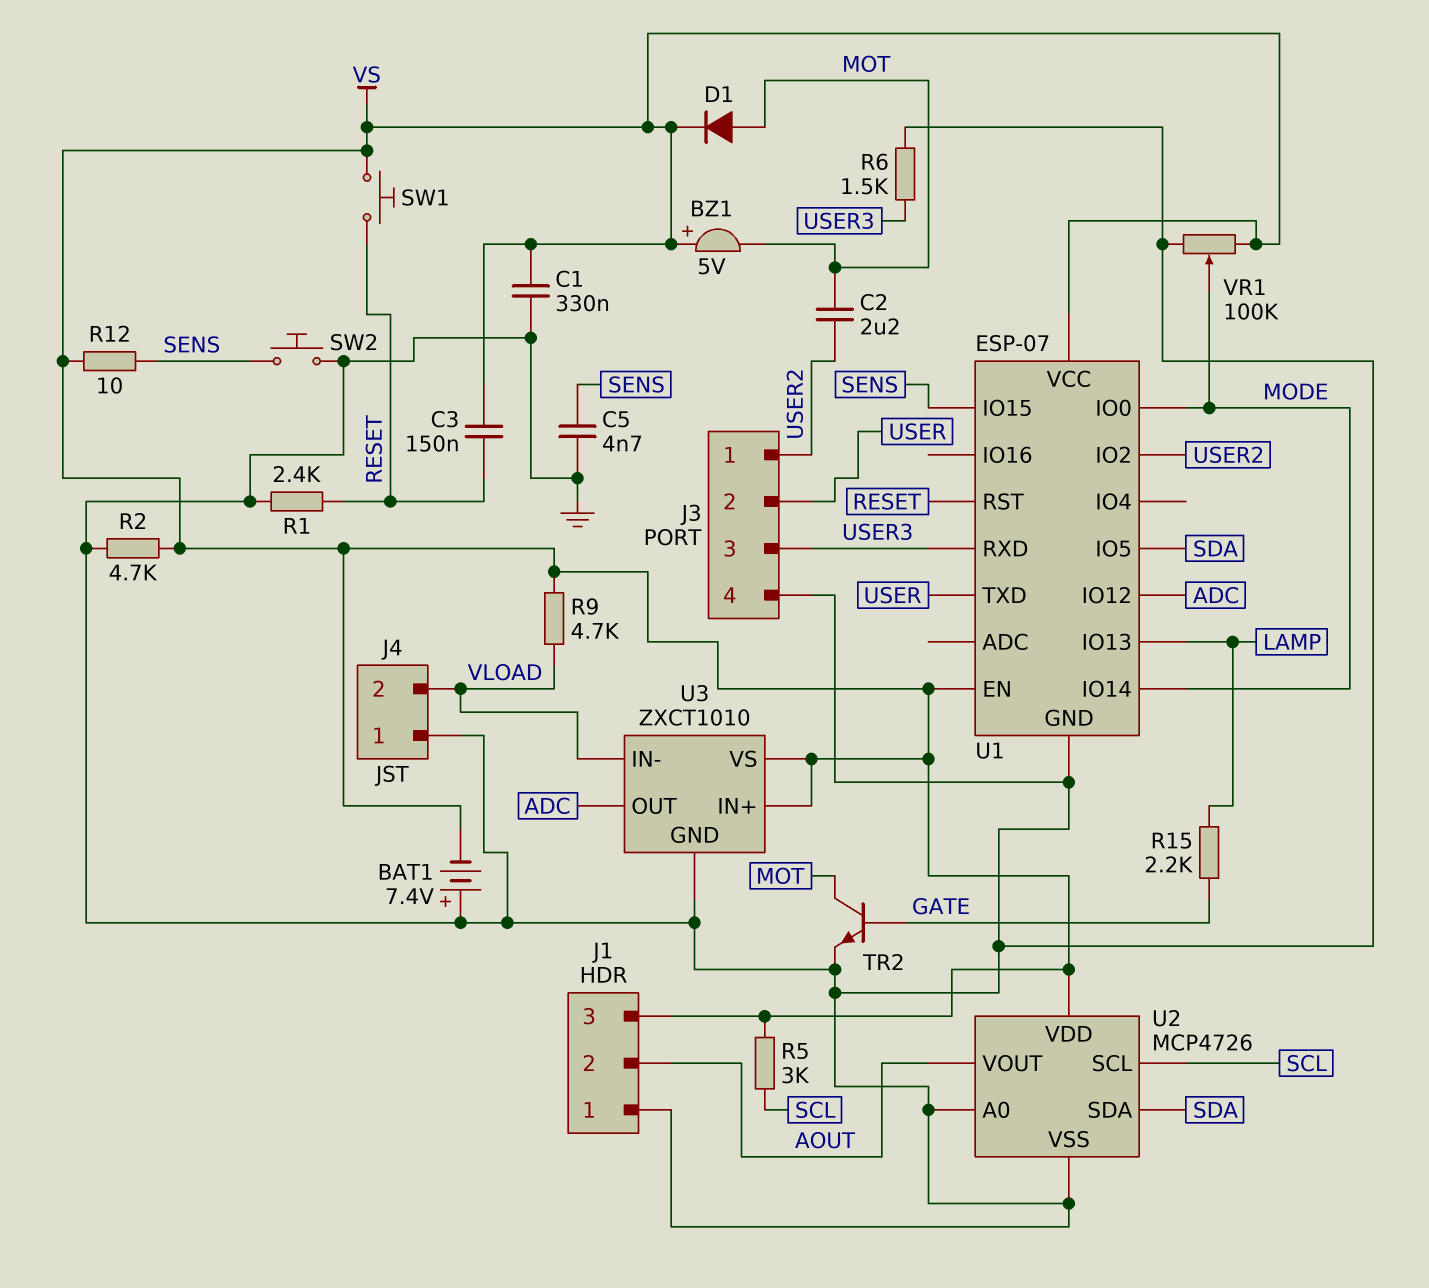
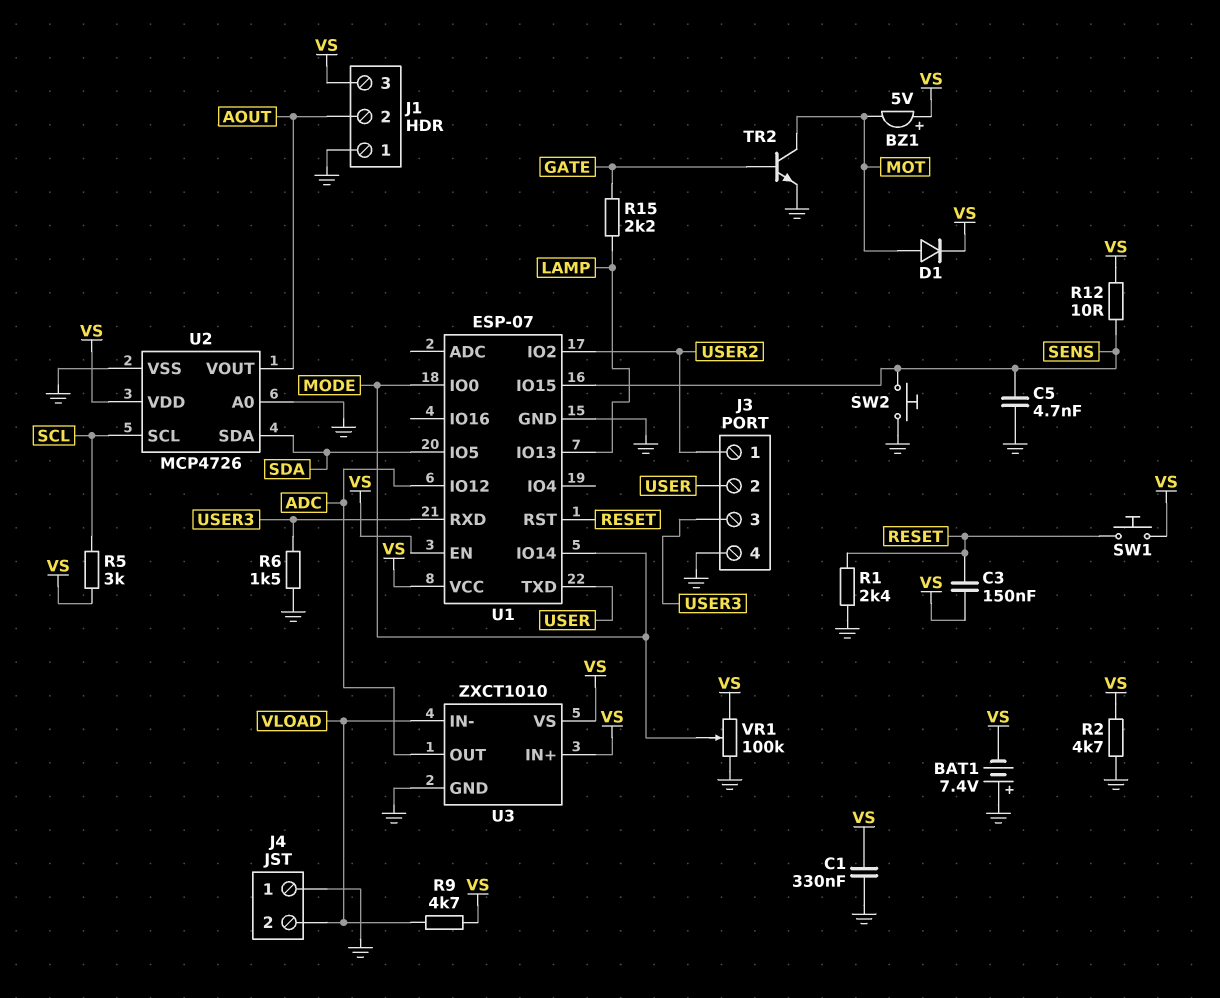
C2: 2.2uF (MOT, USER2) -> none

